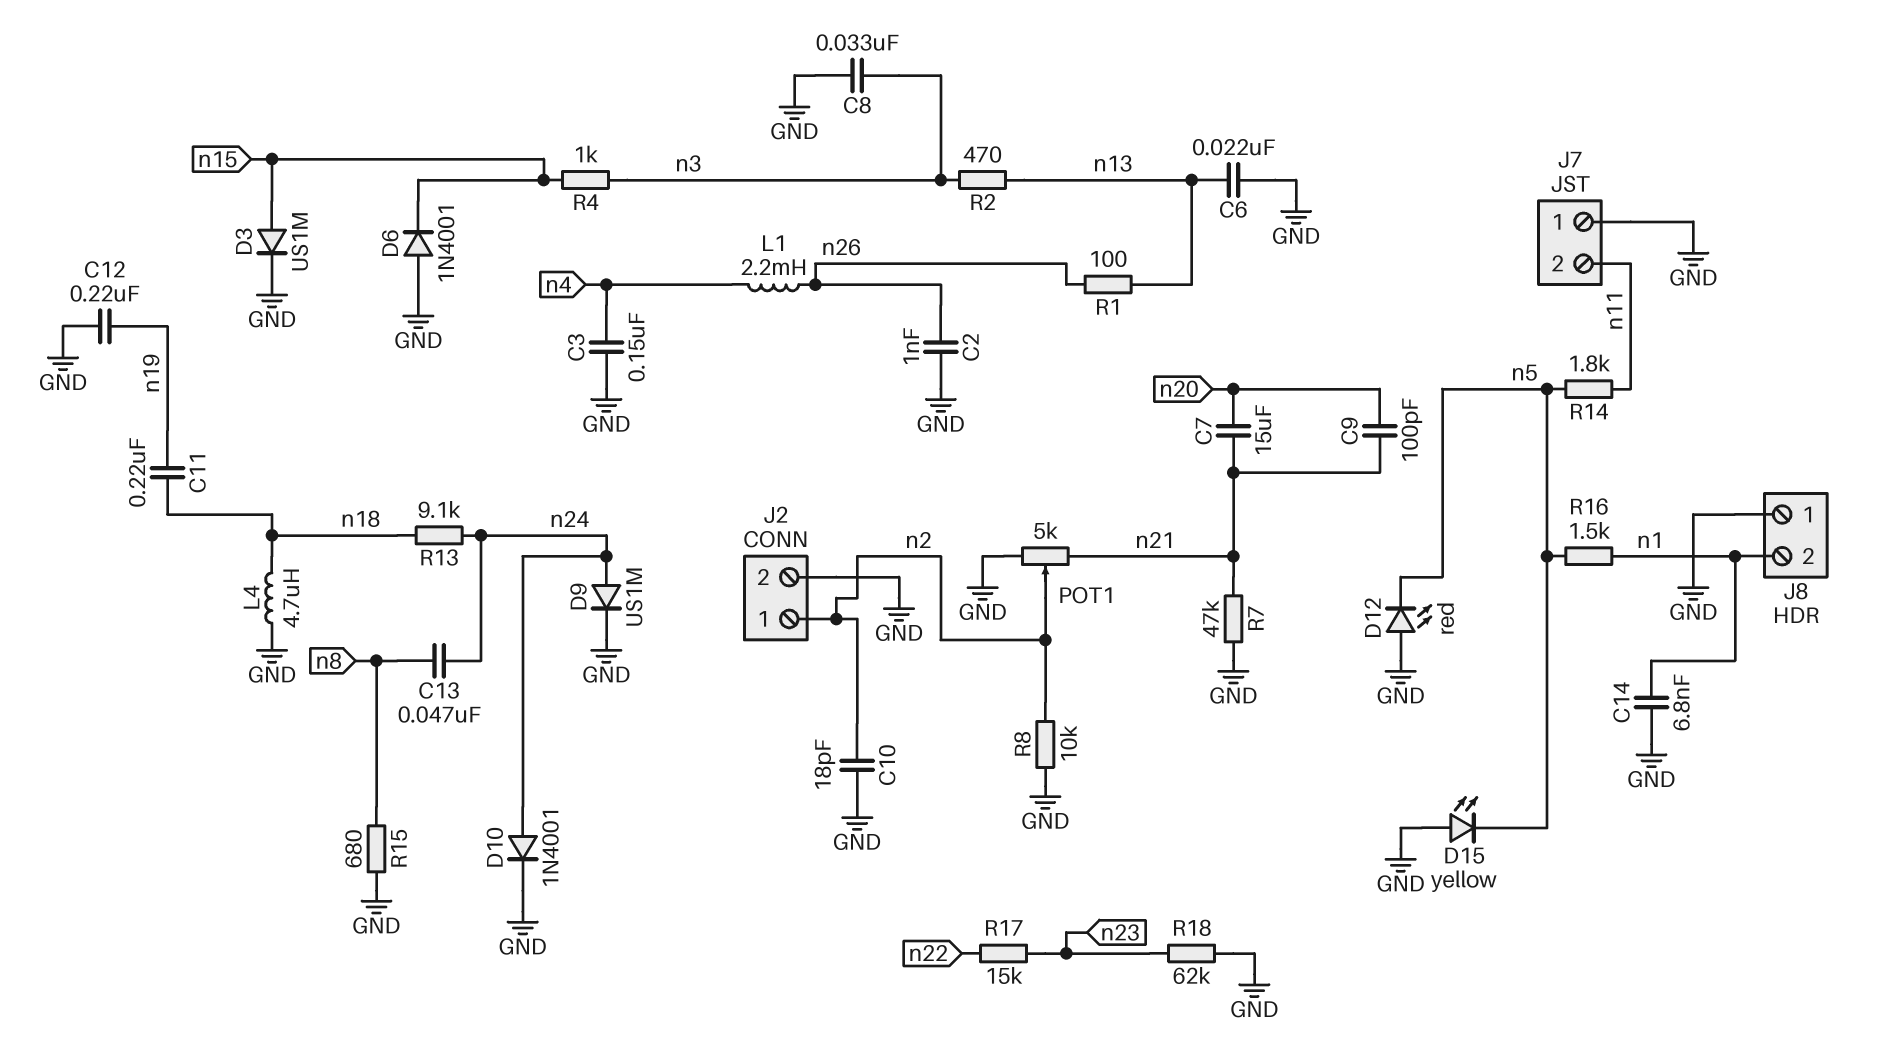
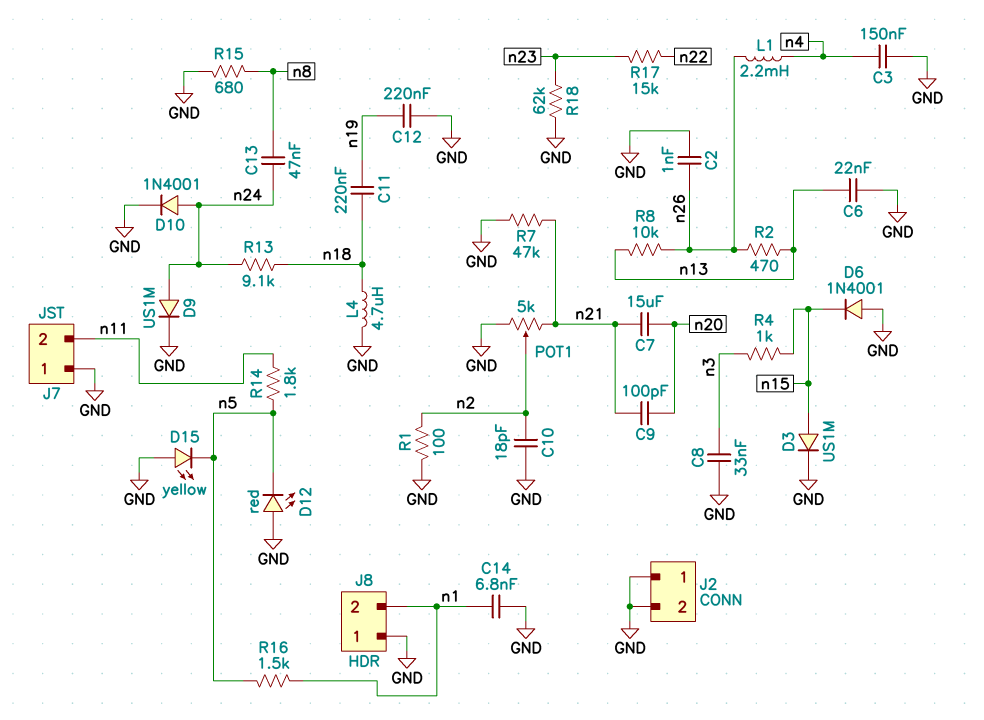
J2 pin 1: n2 -> GND
R1: 100 (n13, n26) -> 100 (GND, n2)
R2: 470 (n3, n13) -> 470 (n13, n26)
R8: 10k (GND, n2) -> 10k (n13, n26)

